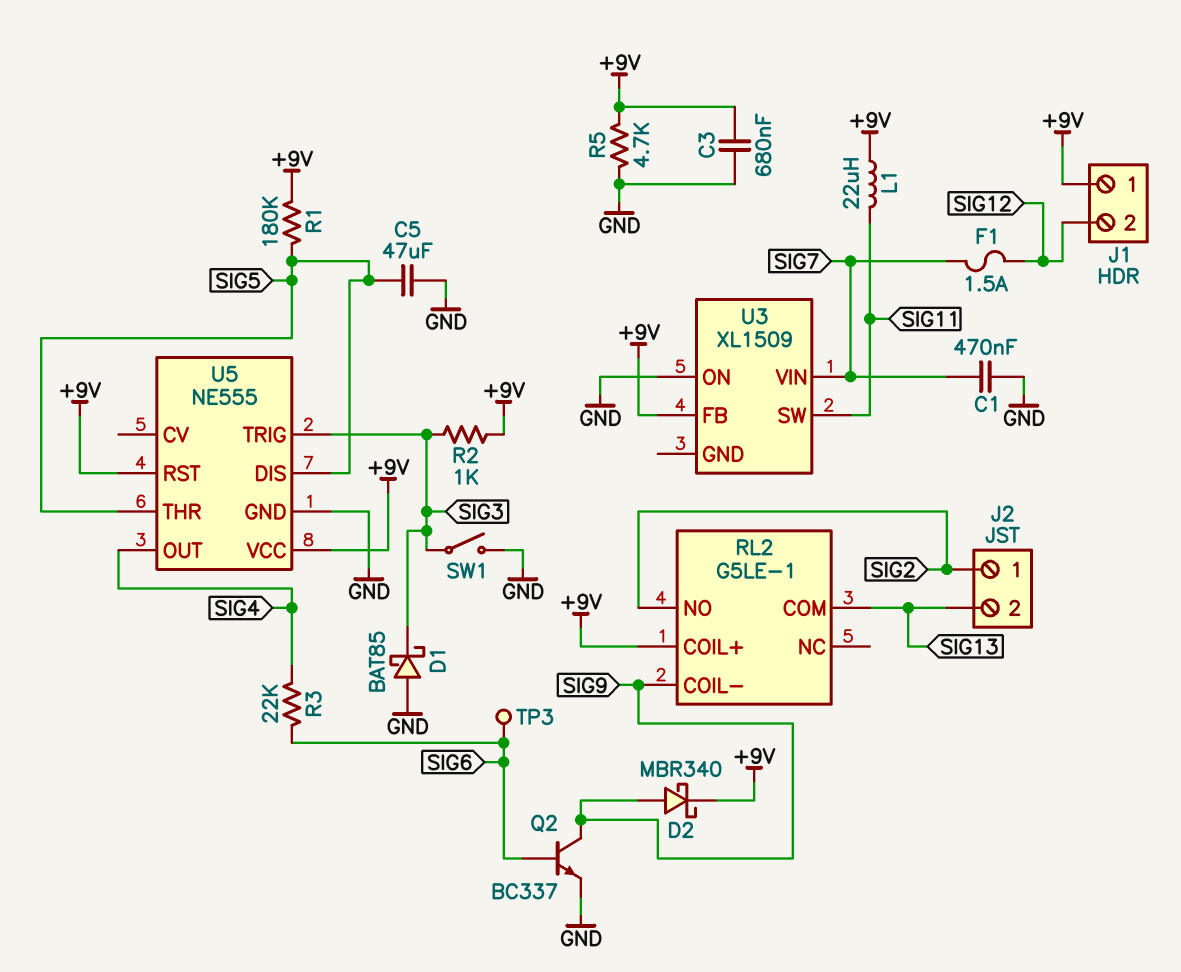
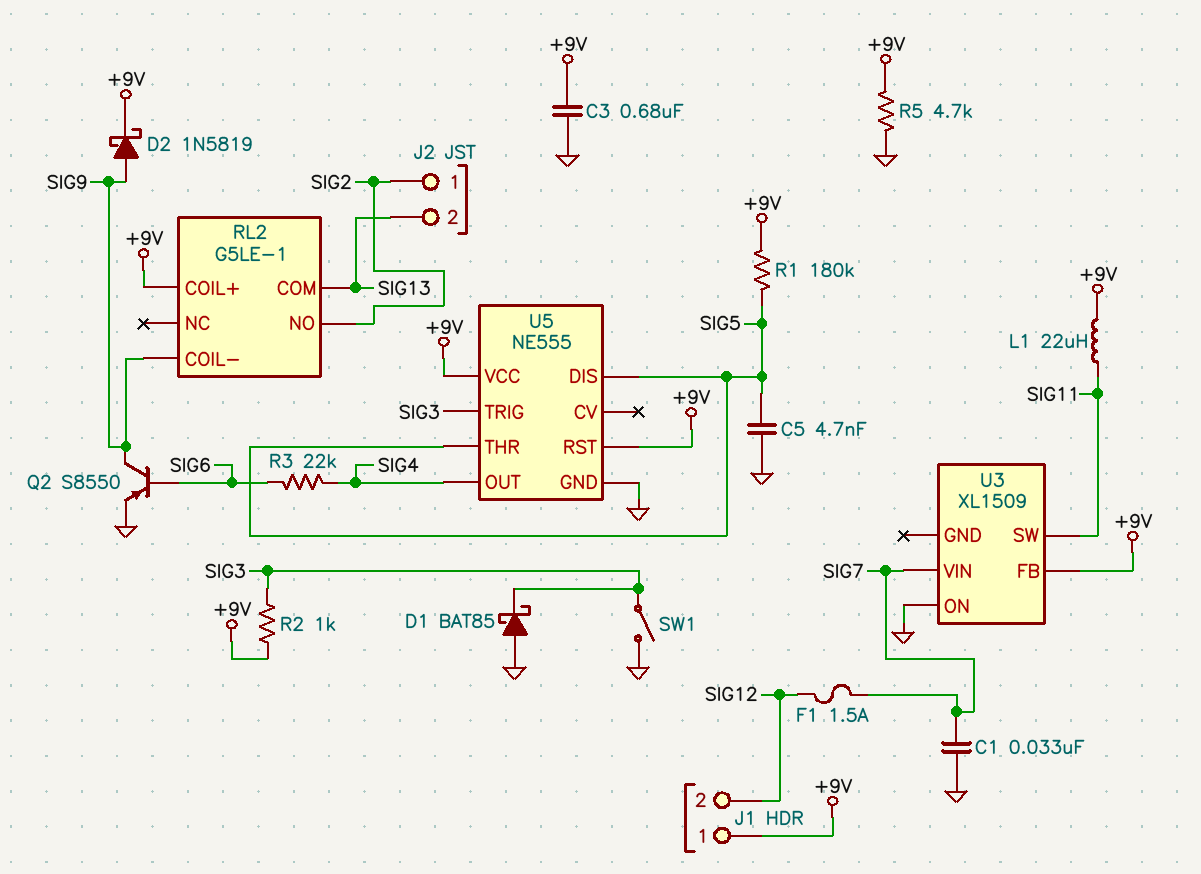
C1: 470nF (GND, SIG7) -> 33nF (GND, SIG7)
C5: 47uF (GND, SIG5) -> 4.7nF (GND, SIG5)
D2: schottky MBR340 (A SIG9, K +9V) -> schottky 1N5819 (A SIG9, K +9V)
Q2: NPN BC337 (B SIG6, C SIG9, E GND) -> PNP S8550 (B SIG6, C SIG9, E GND)
TP3: test point (SIG6) -> none

